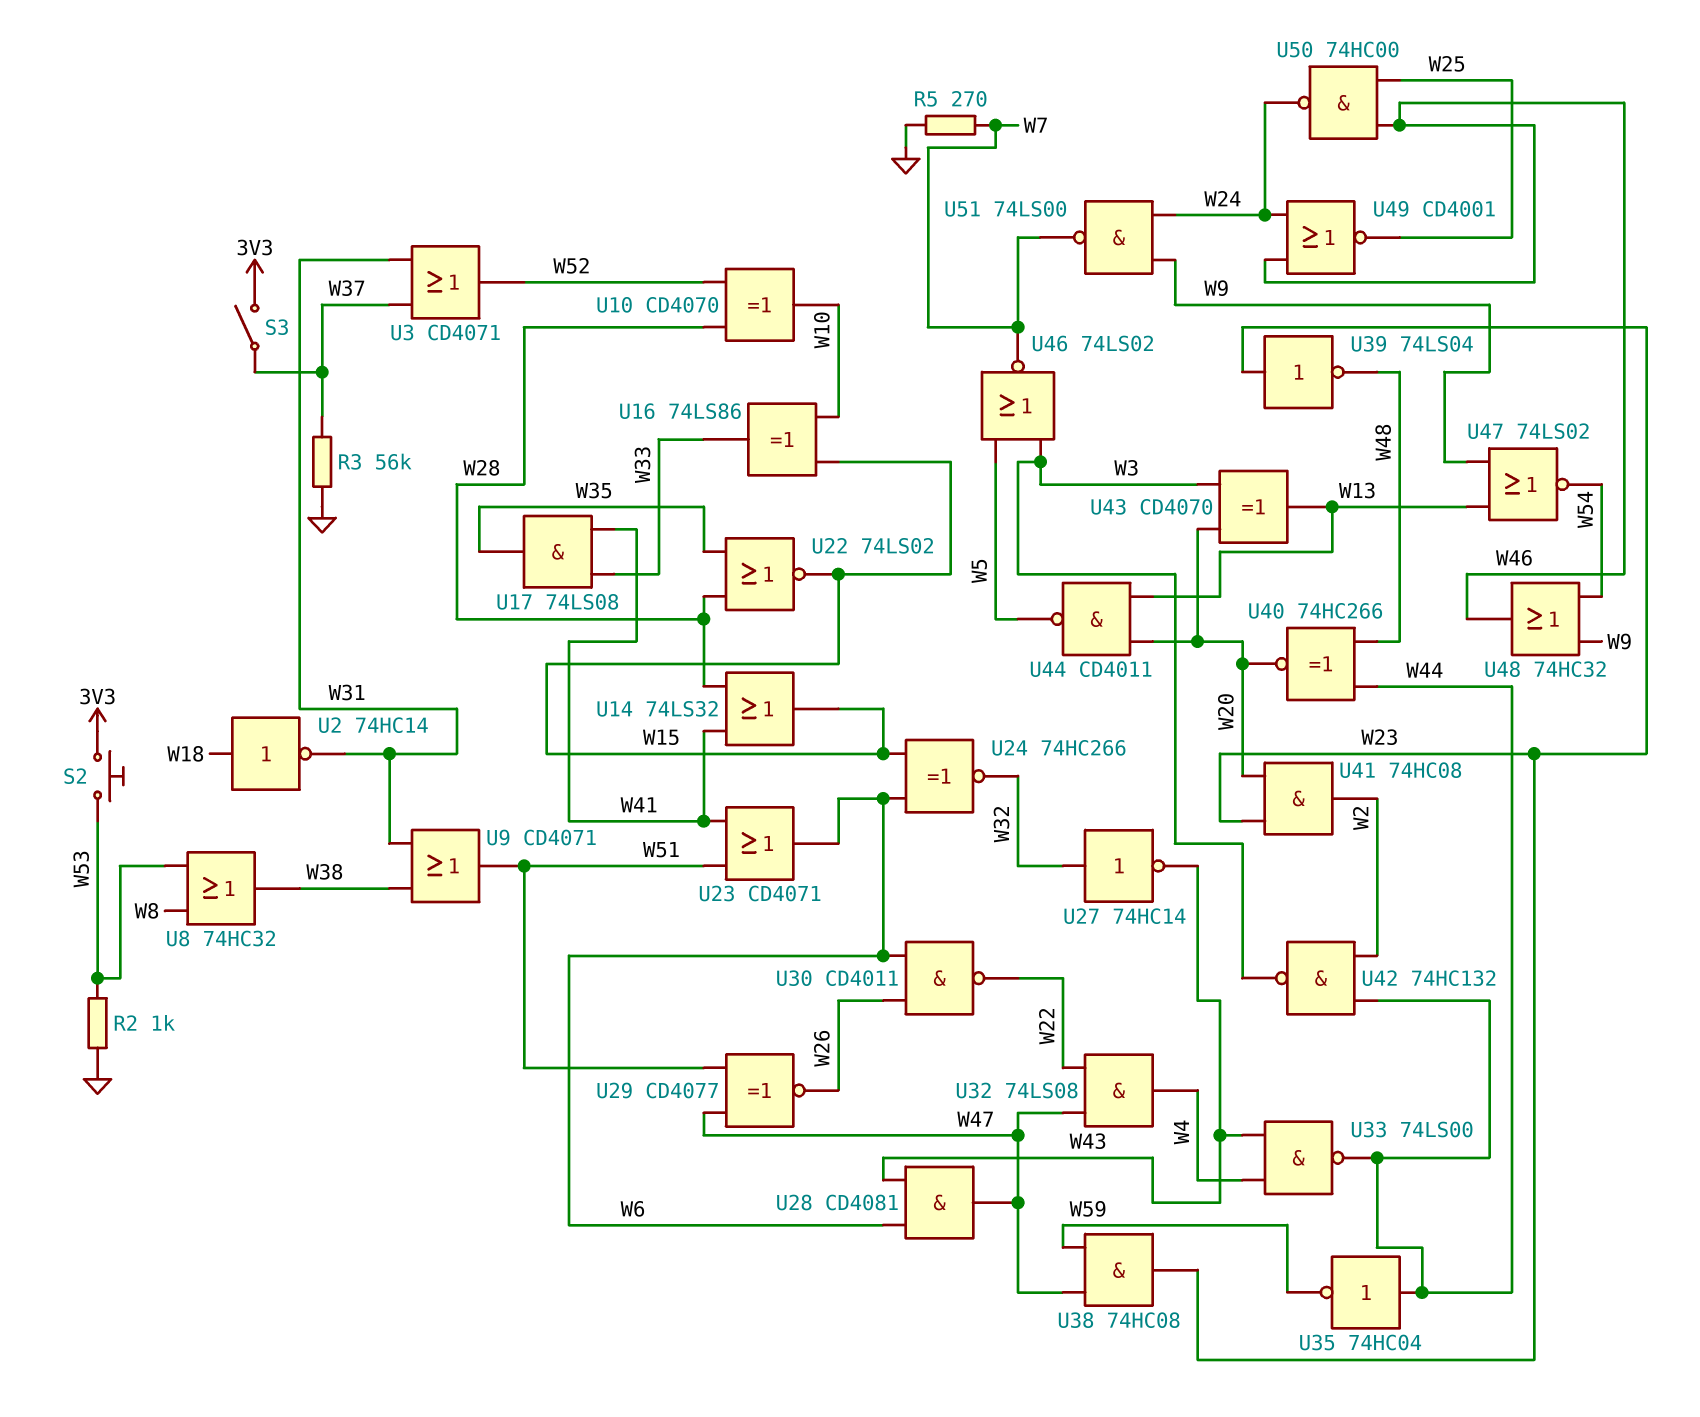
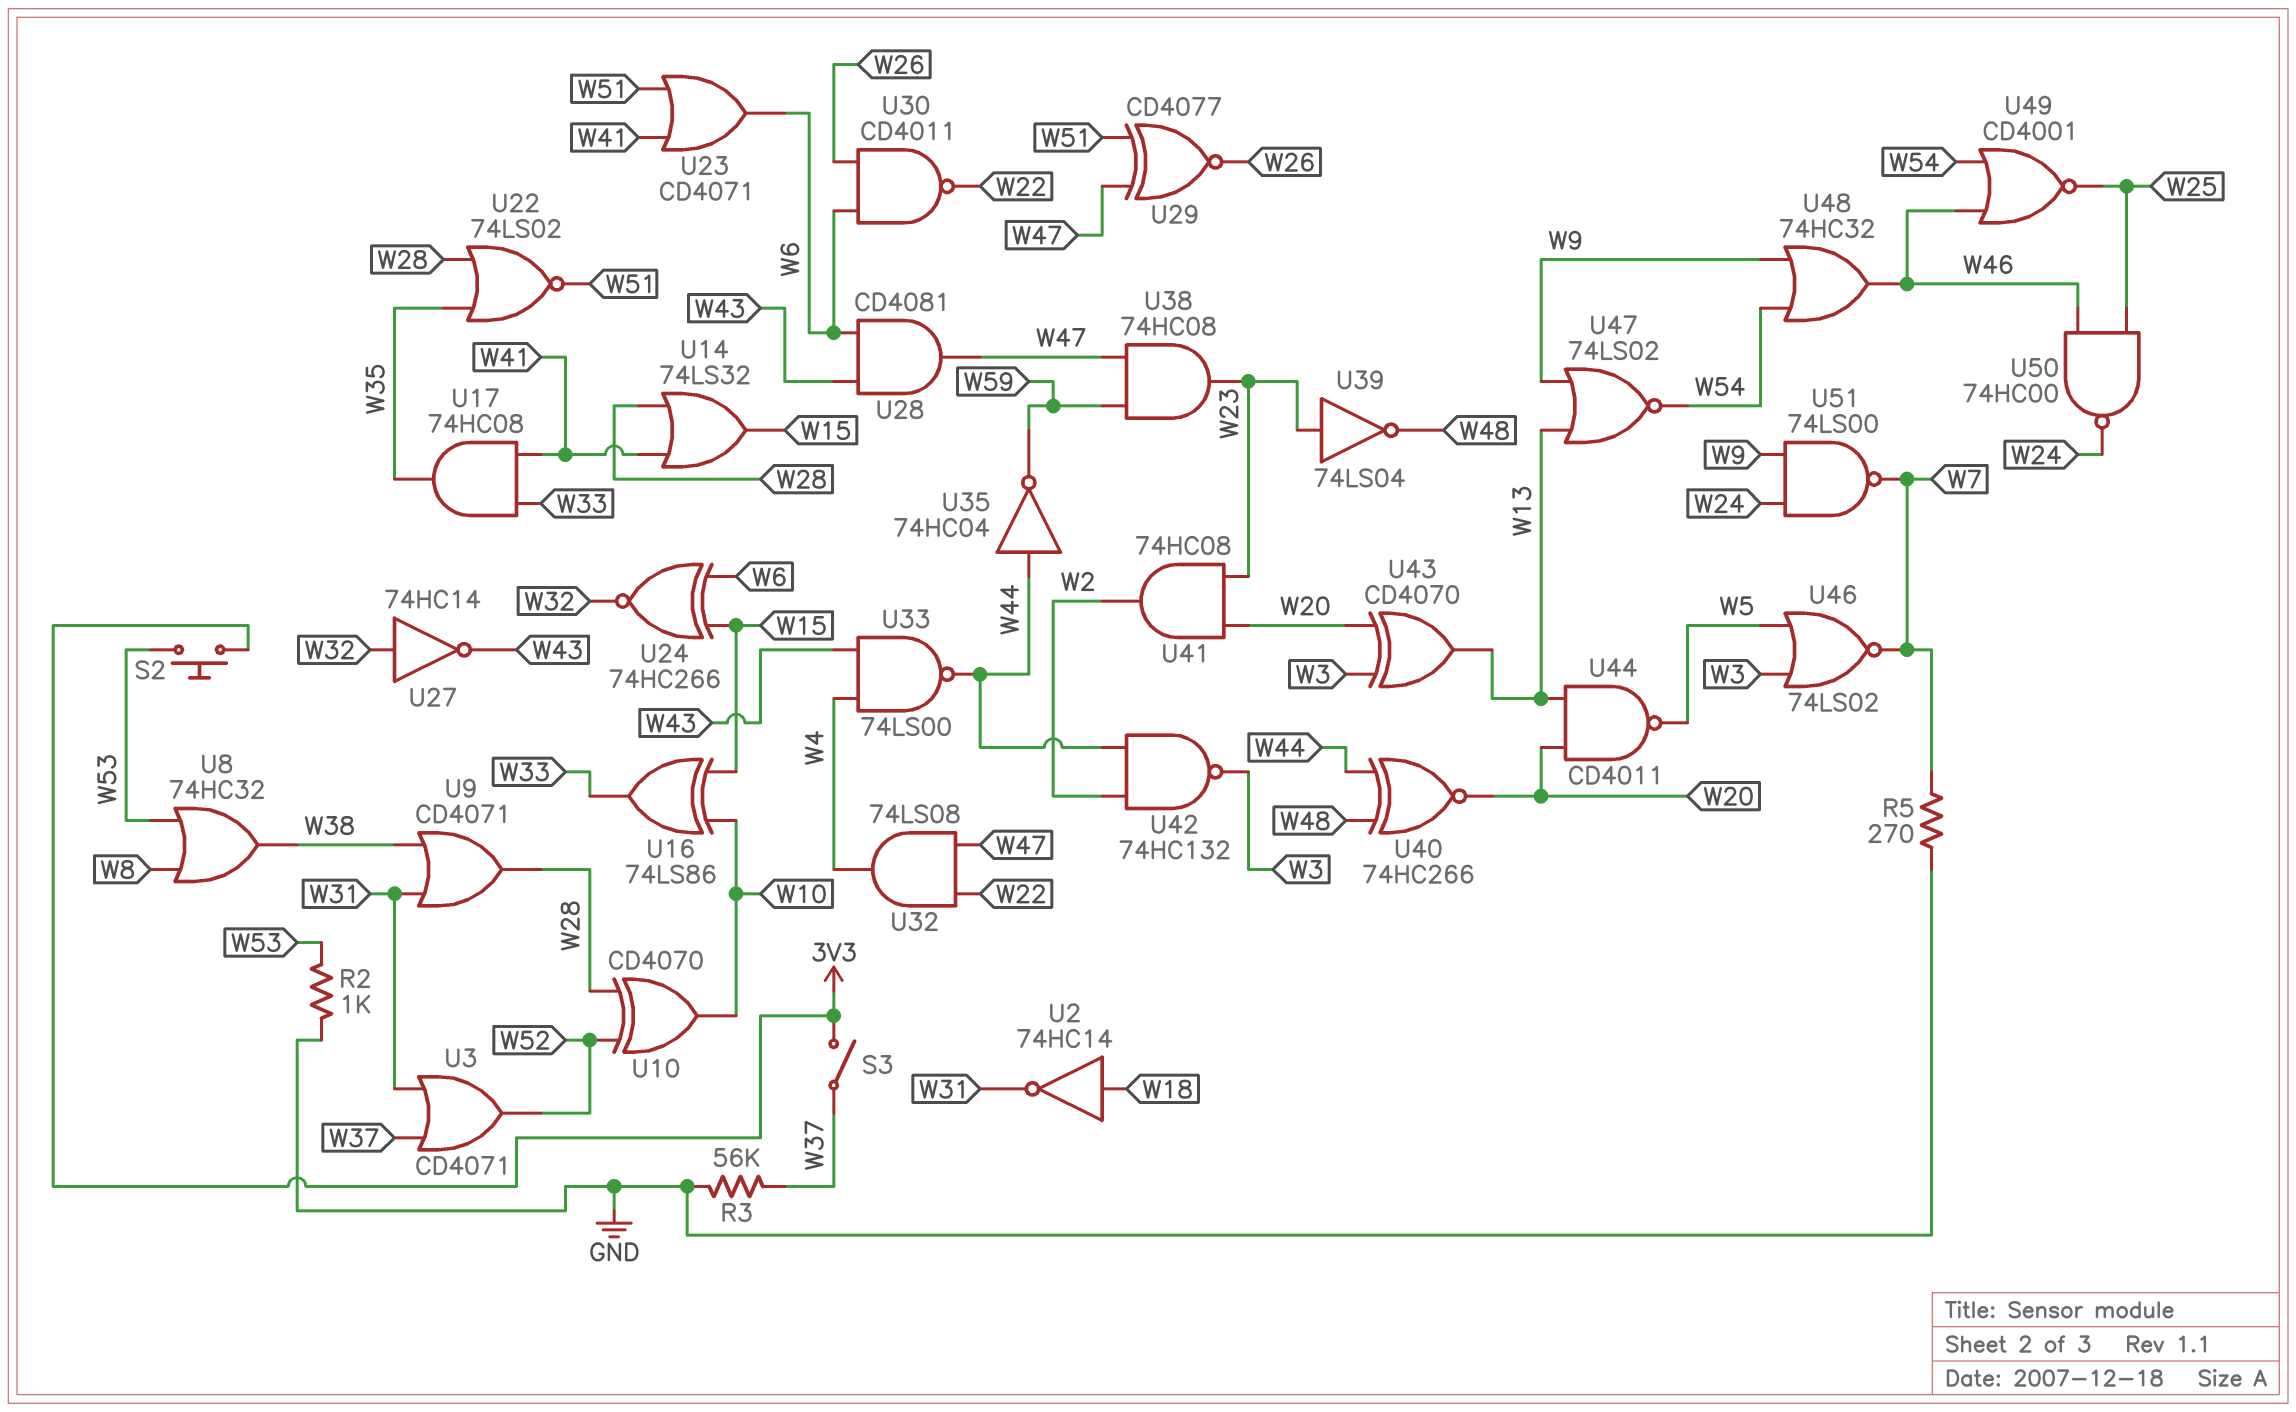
U9: OR CD4071 (in W31, in W38, out W51) -> OR CD4071 (in W31, in W38, out W28)
U17: AND 74LS08 (in W33, in W41, out W35) -> AND 74HC08 (in W33, in W41, out W35)
U22: NOR 74LS02 (in W28, in W35, out W15) -> NOR 74LS02 (in W28, in W35, out W51)
U49: NOR CD4001 (in W24, in W46, out W25) -> NOR CD4001 (in W46, in W54, out W25)

